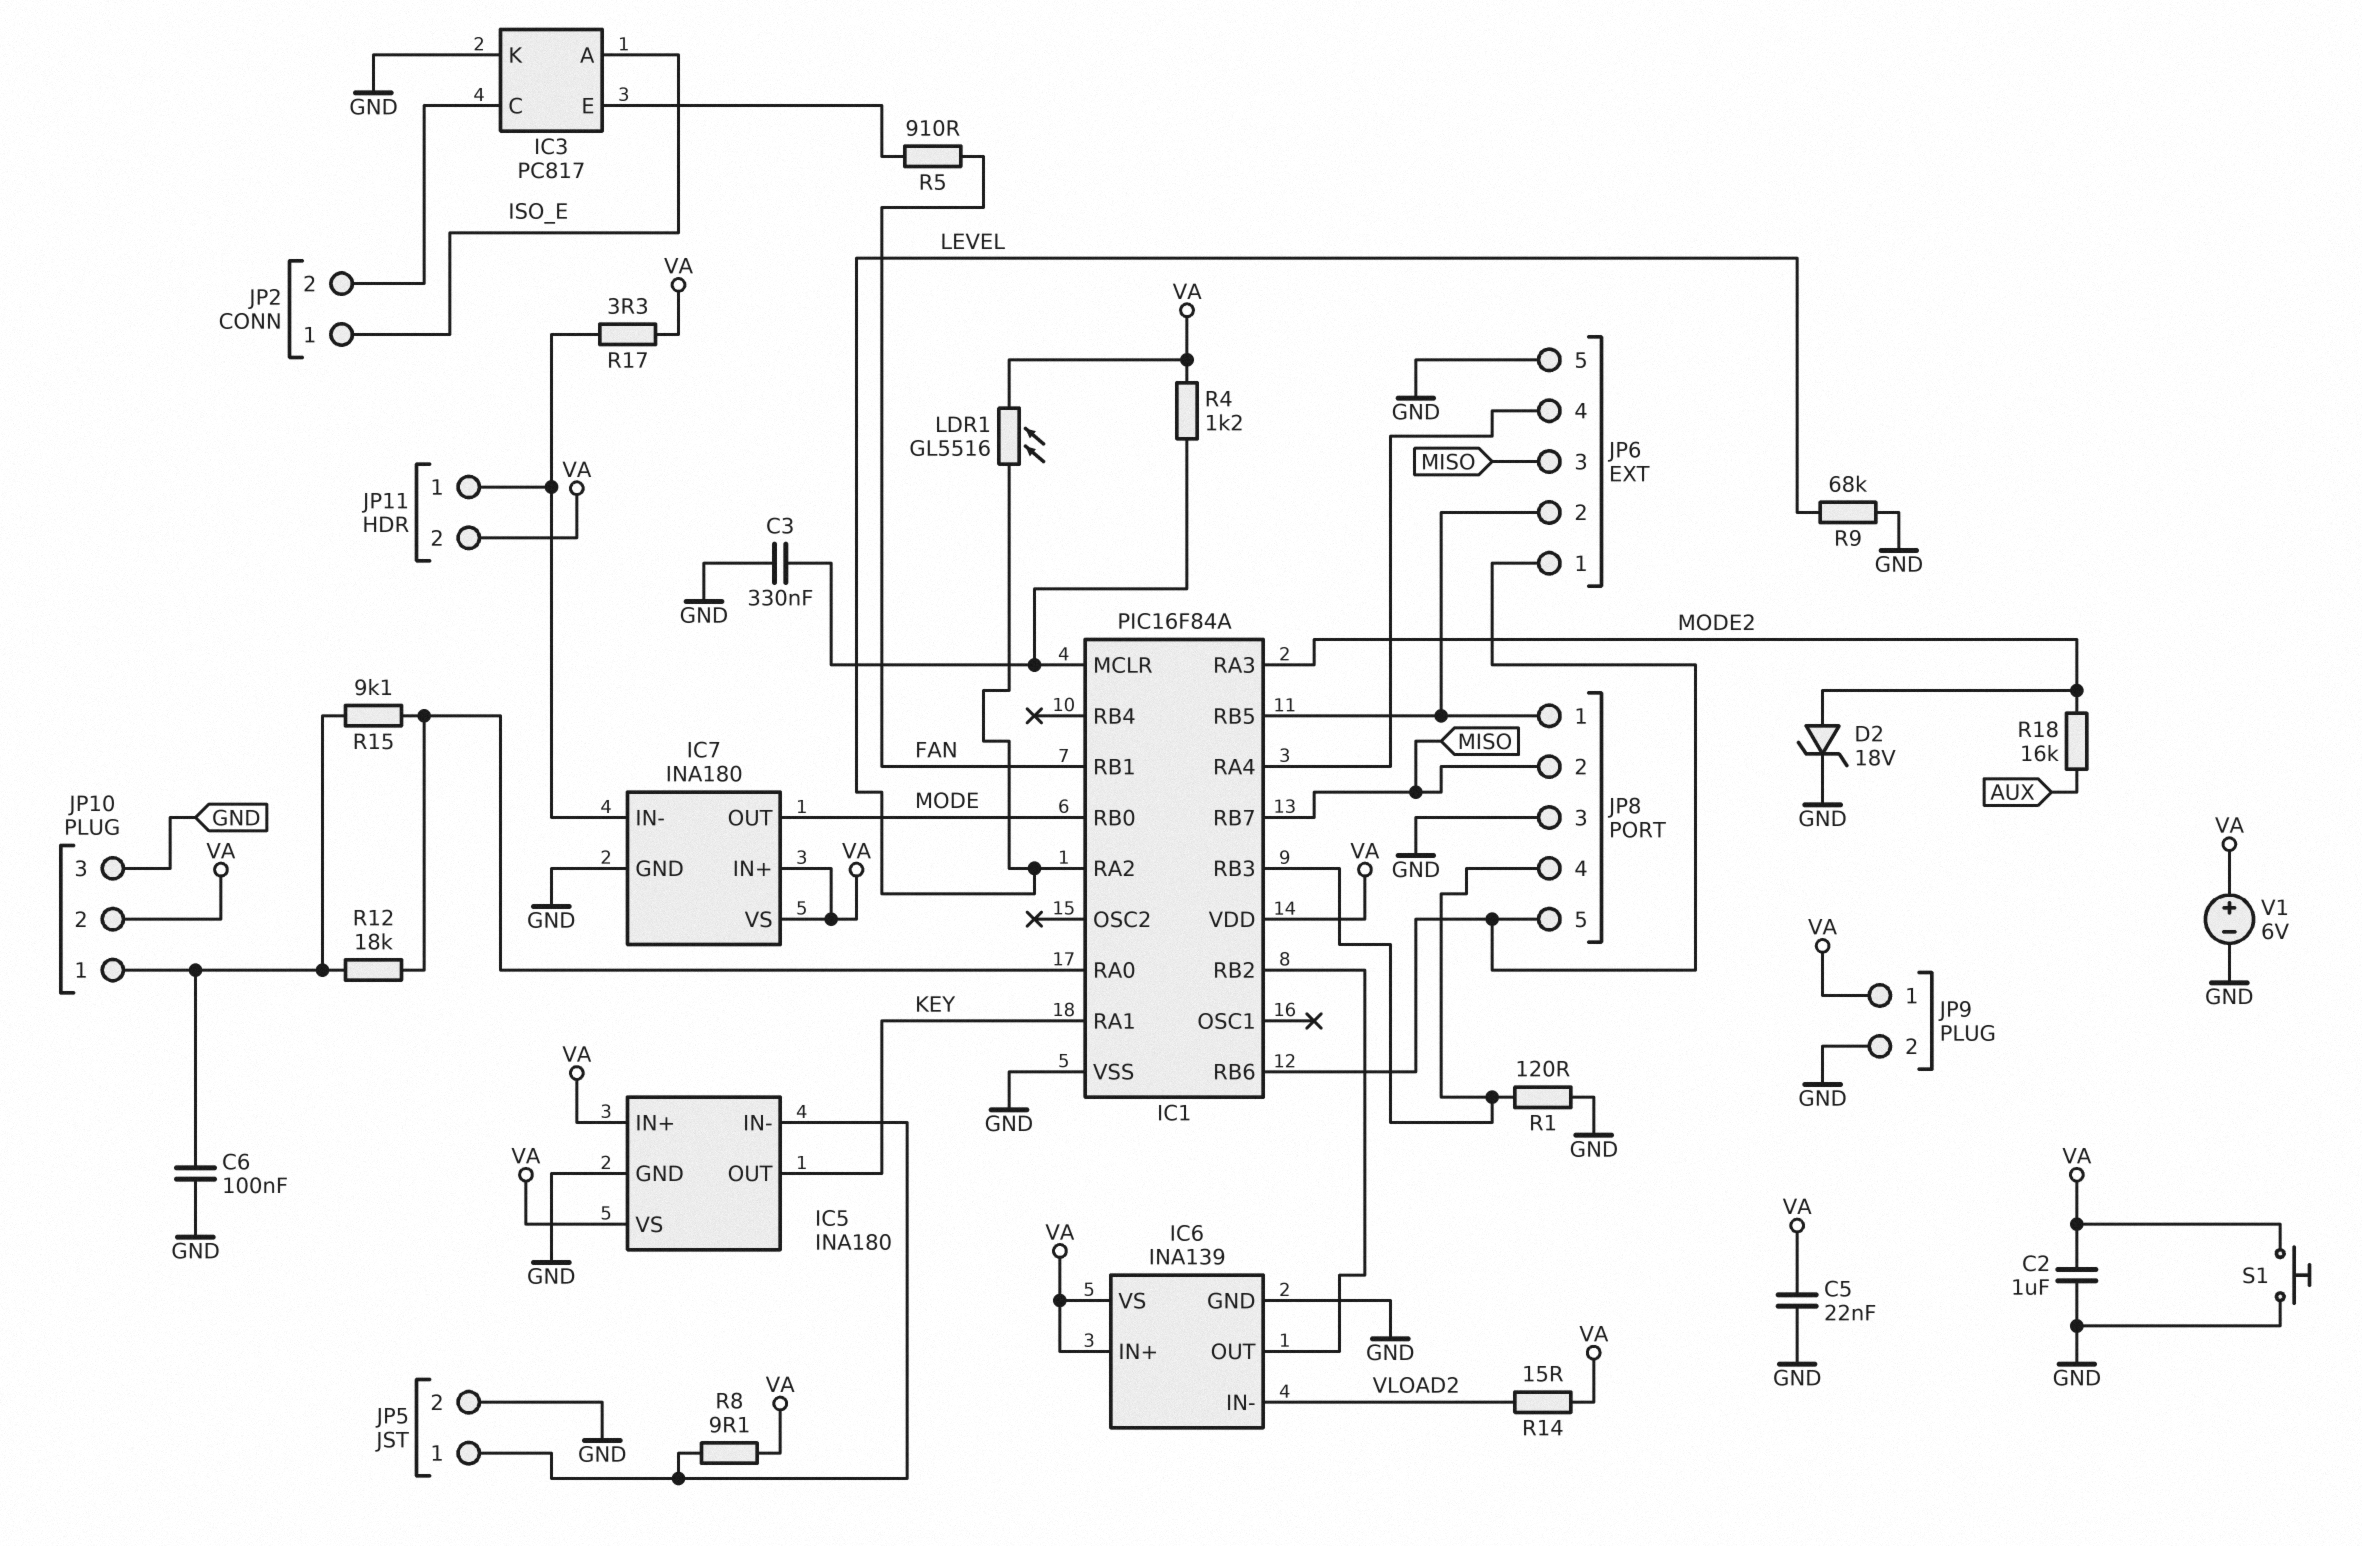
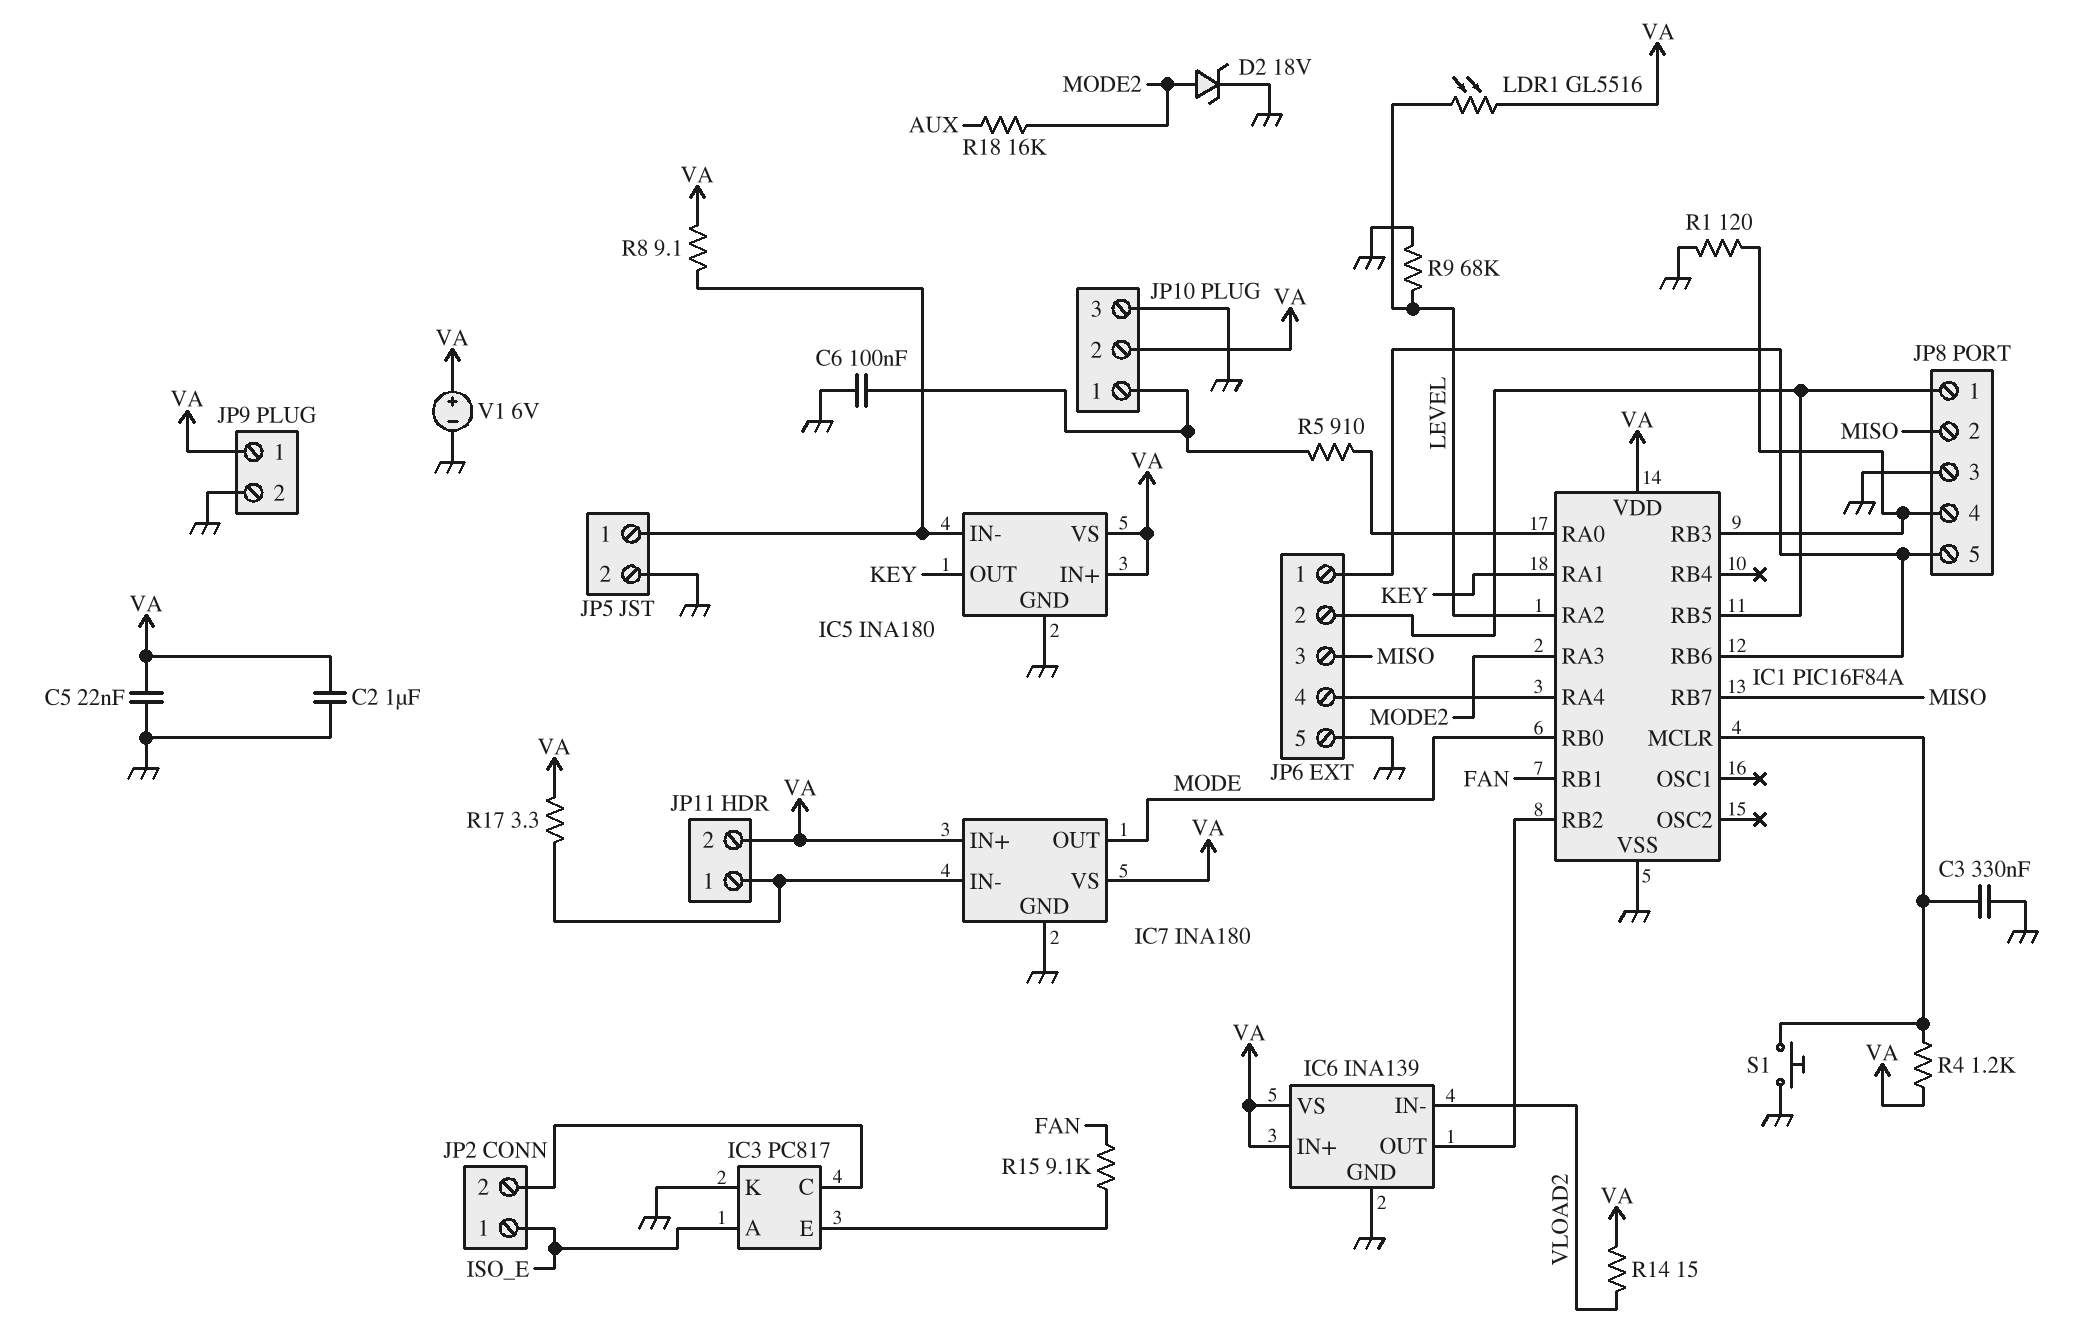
R5: 910 (FAN, IC3/E) -> 910 (IC1/RA0, JP10/1)
R12: 18k (IC1/RA0, JP10/1) -> none
R15: 9.1k (IC1/RA0, JP10/1) -> 9.1k (FAN, IC3/E)
S1: button (GND, VA) -> button (GND, IC1/MCLR)

